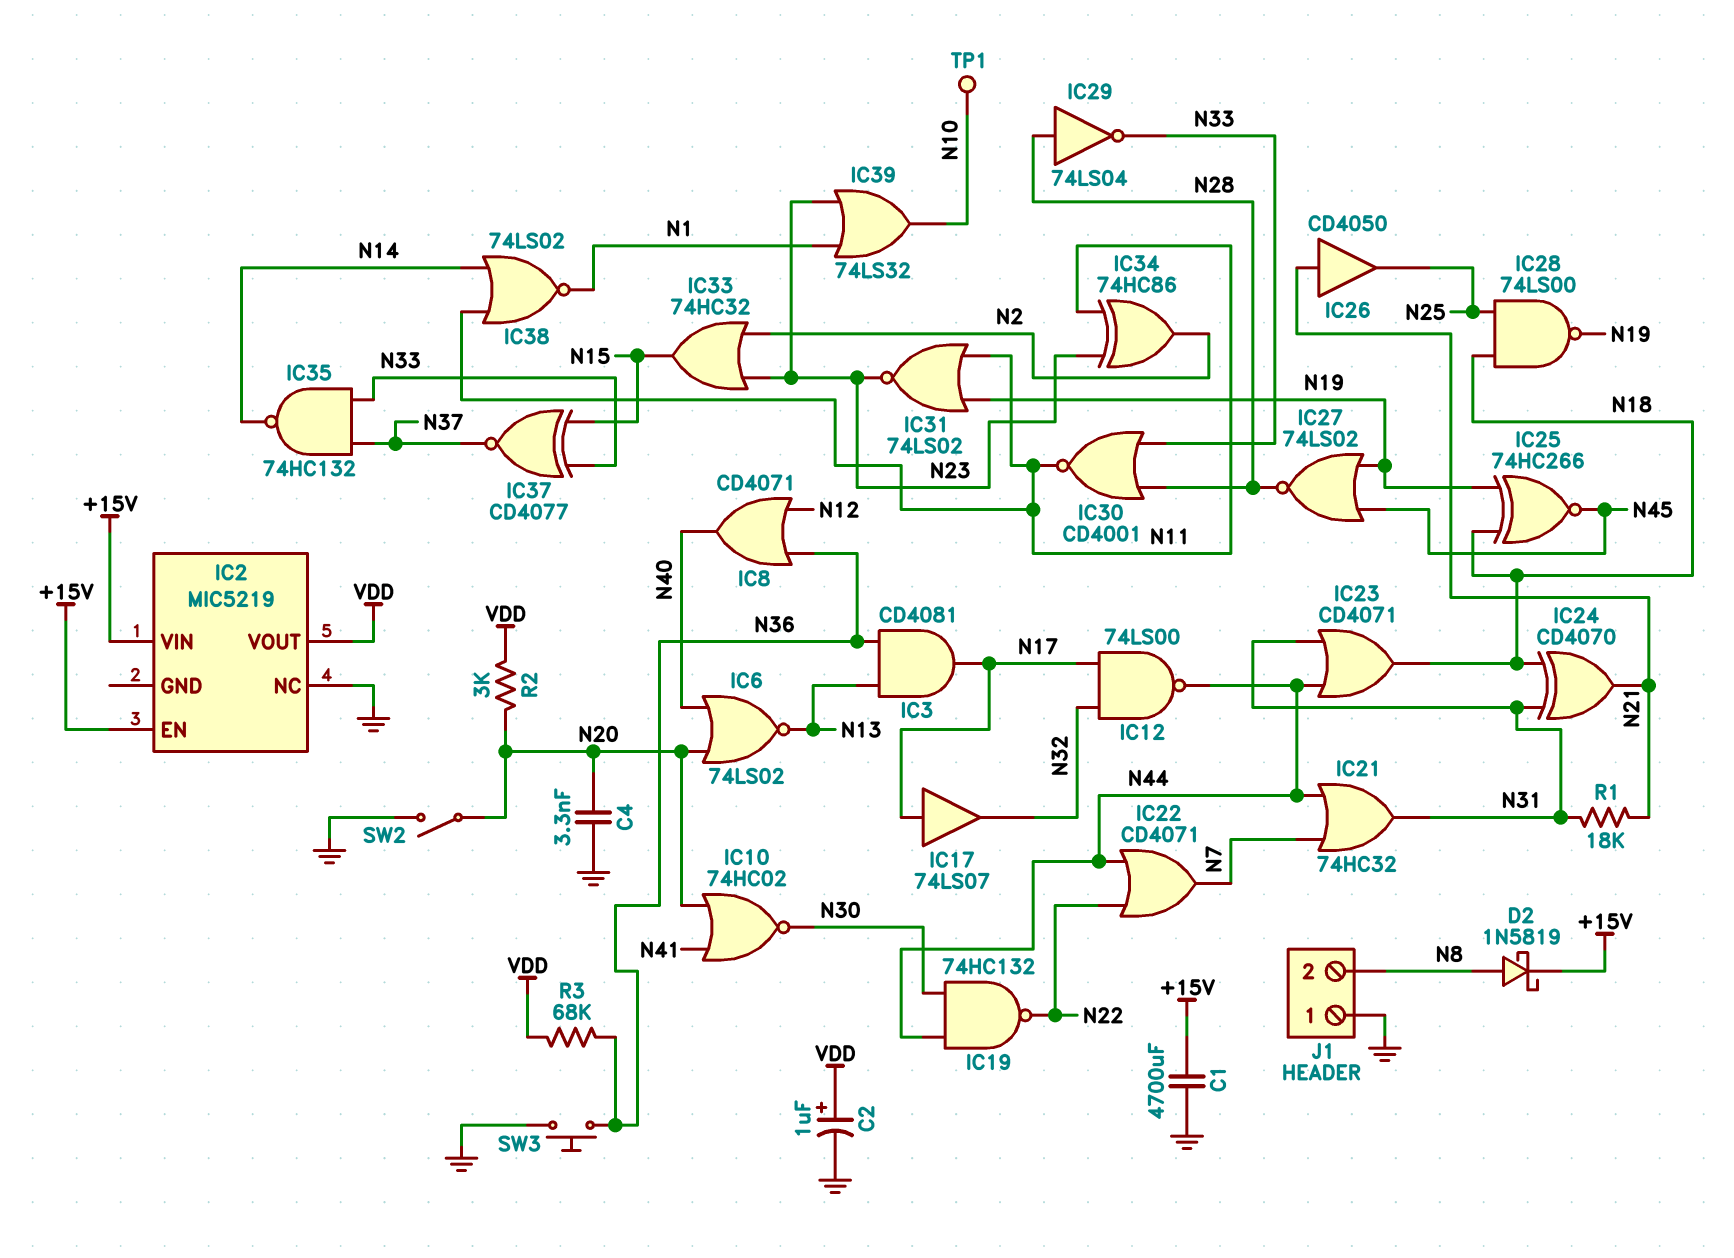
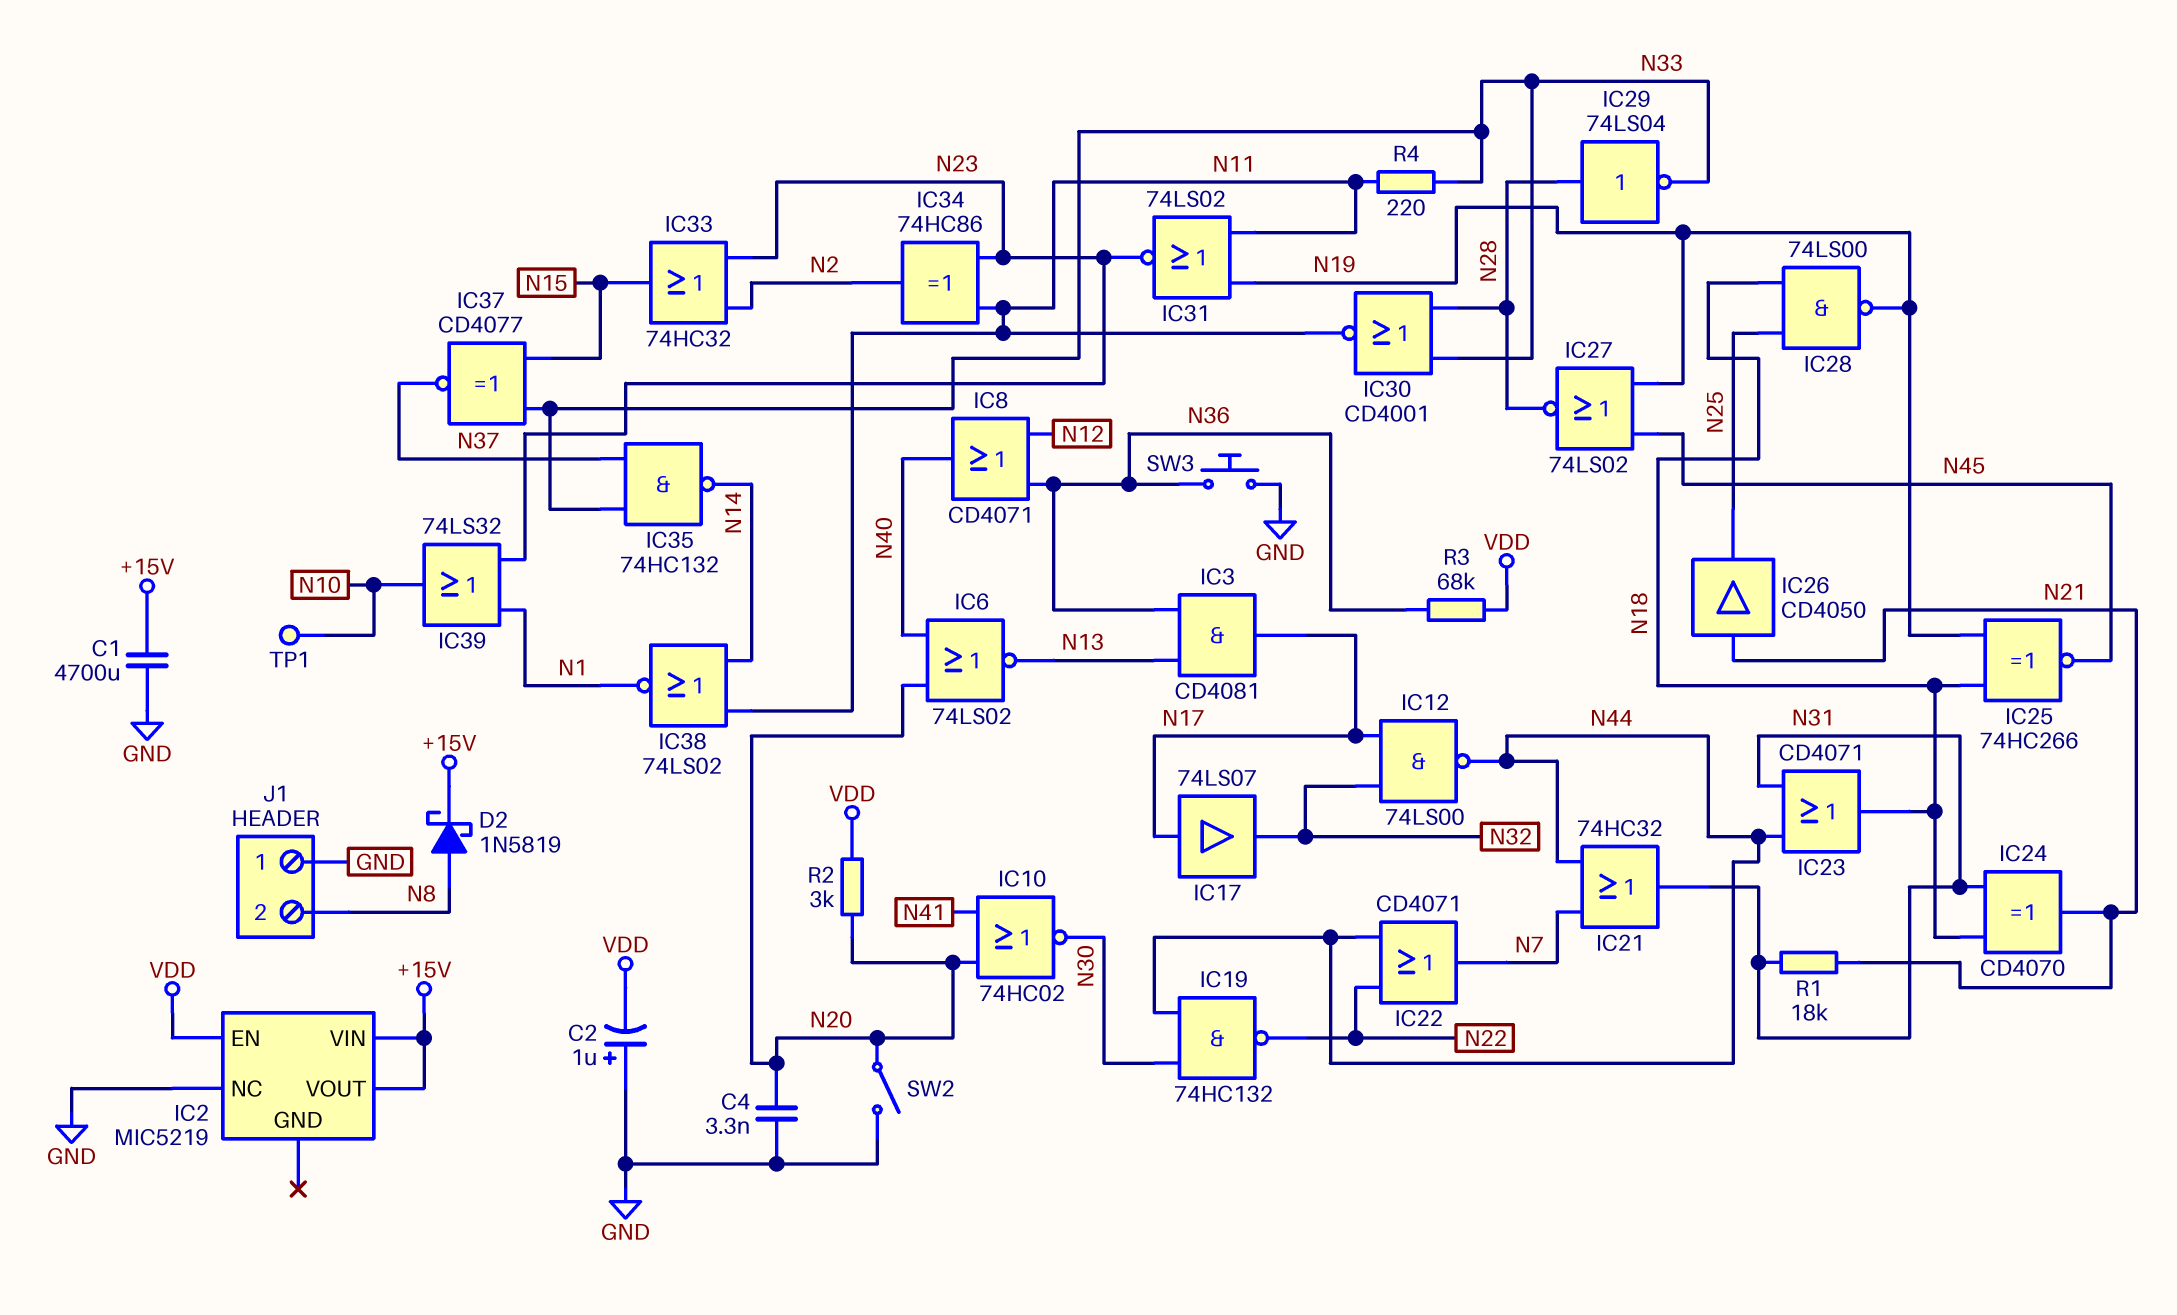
C2: 1uF (plus VDD, minus GND) -> 1uF (plus GND, minus VDD)
IC2 pin EN: +15V -> VDD
IC2 pin VOUT: VDD -> +15V
R4: none -> 220 (N11, N33)

